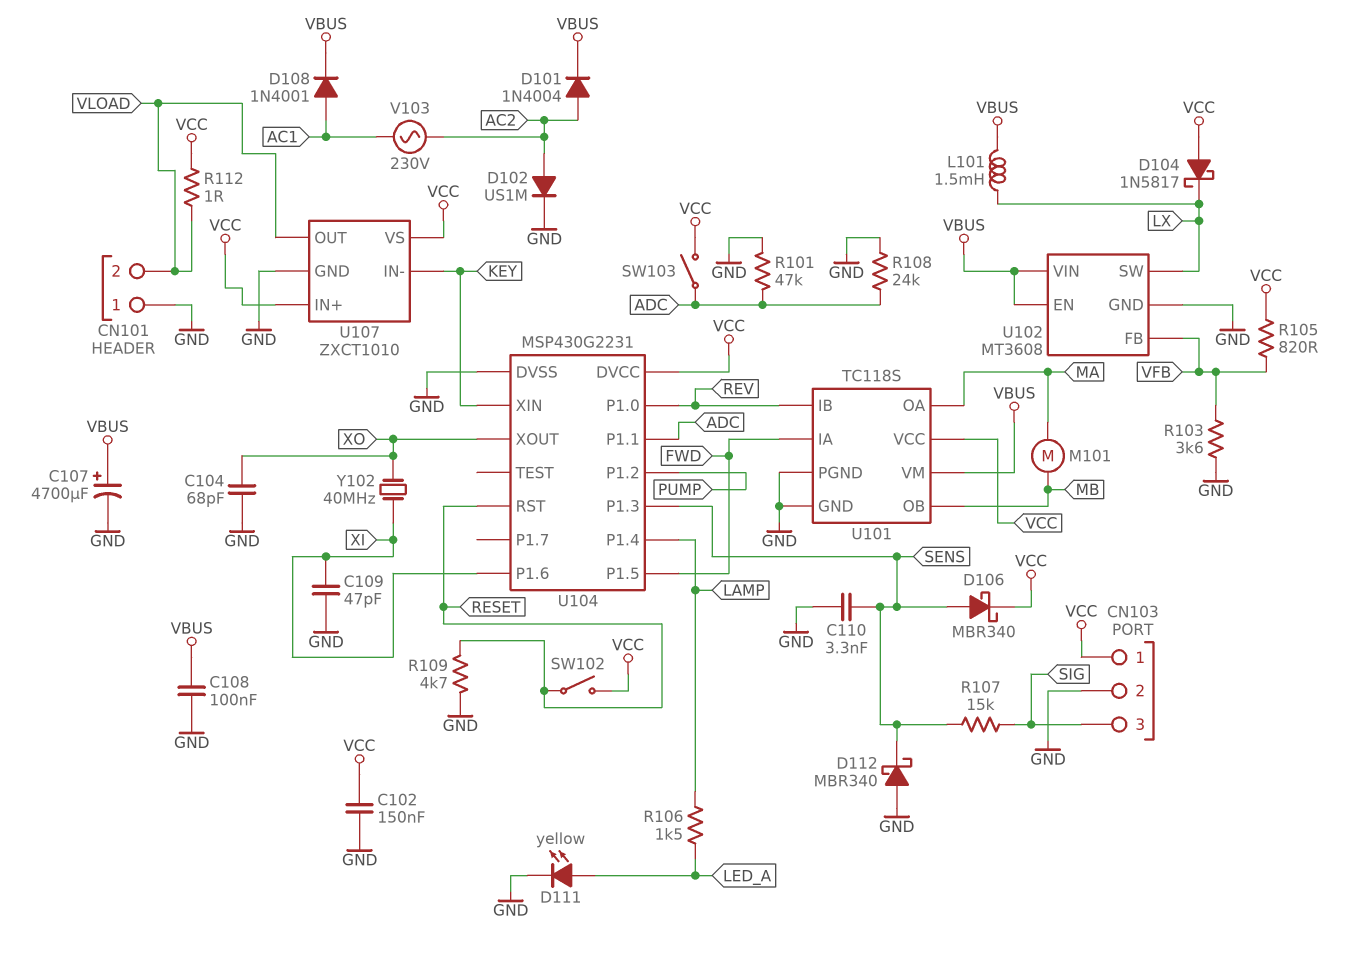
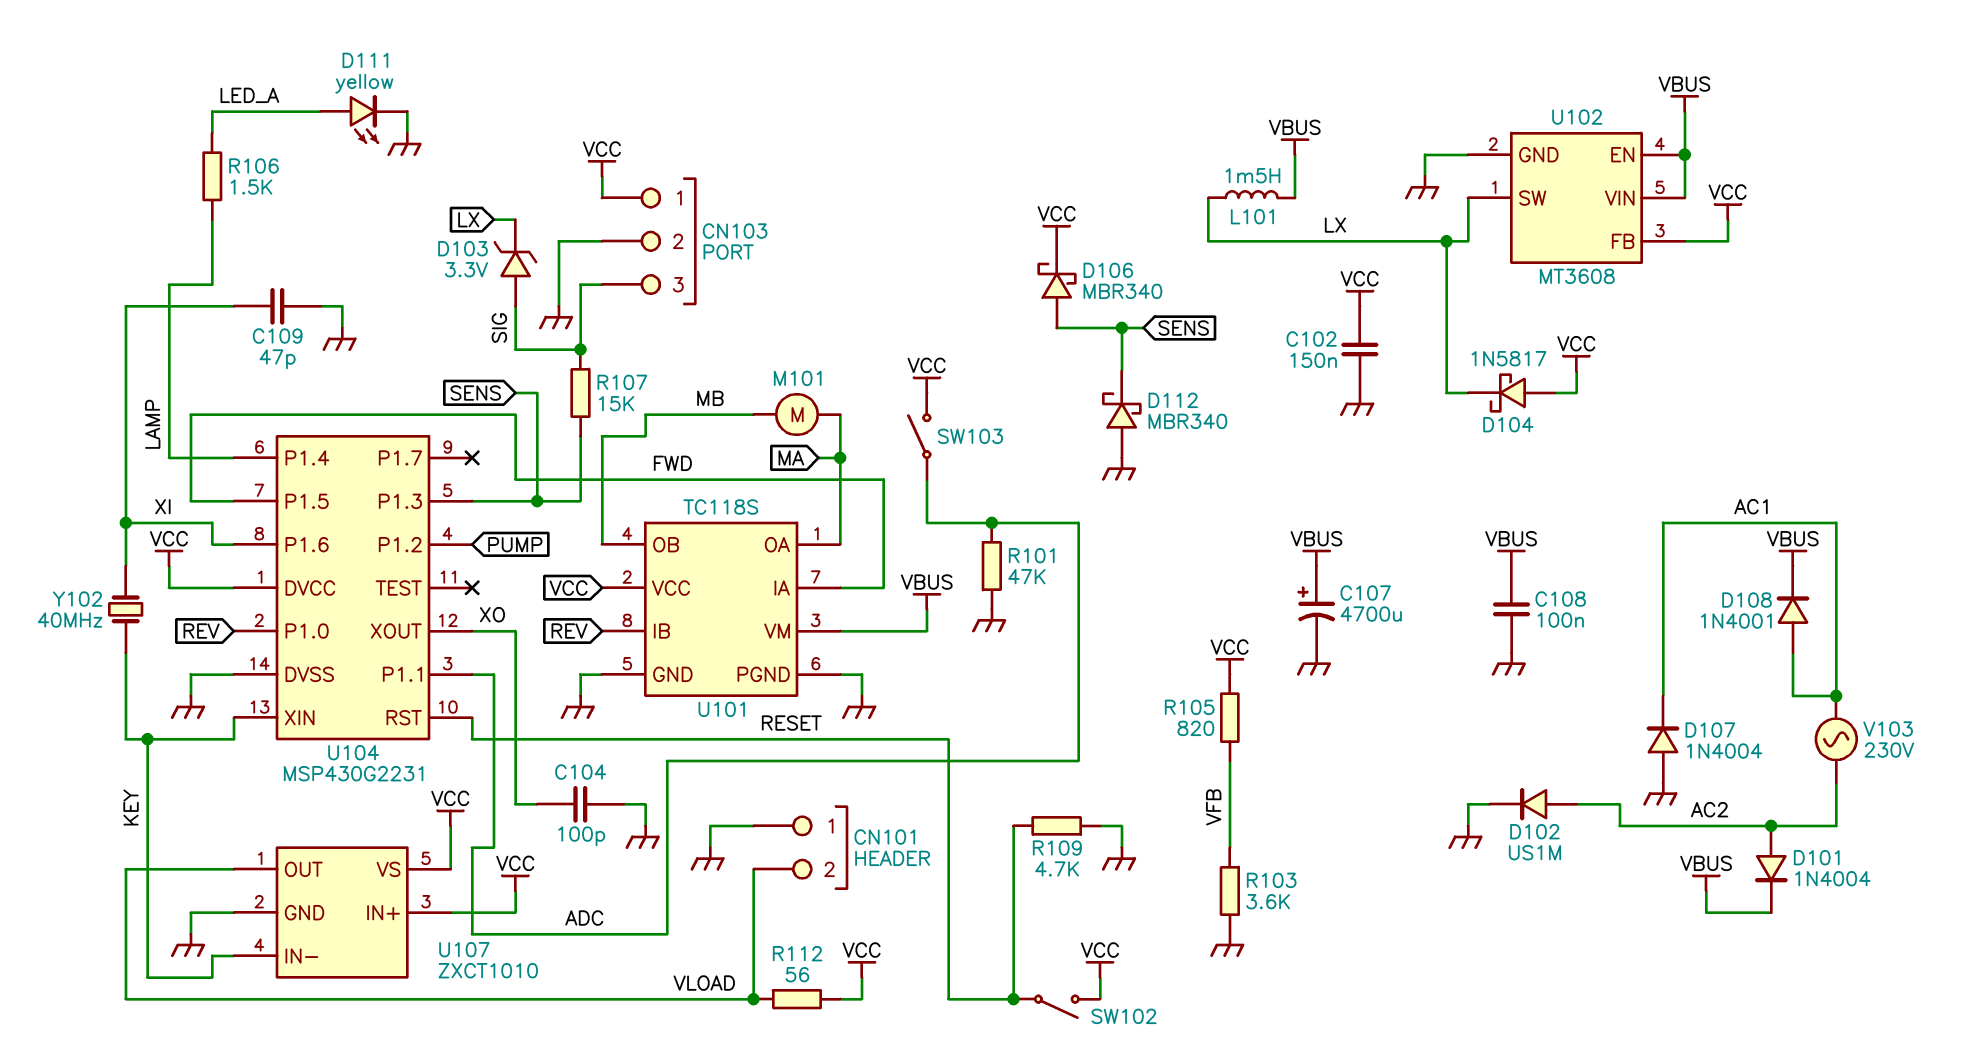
C104: 68pF (GND, XO) -> 100pF (GND, XO)
C110: 3.3nF (GND, SENS) -> none
D103: none -> zener 3.3V (A SIG, K LX)
D107: none -> diode 1N4004 (A GND, K AC1)
R108: 24k (ADC, GND) -> none
R112: 1 (VCC, VLOAD) -> 56 (VCC, VLOAD)
U102 pin FB: VFB -> VCC
Y102: 40MHz (XI, XO) -> 40MHz (KEY, XI)

